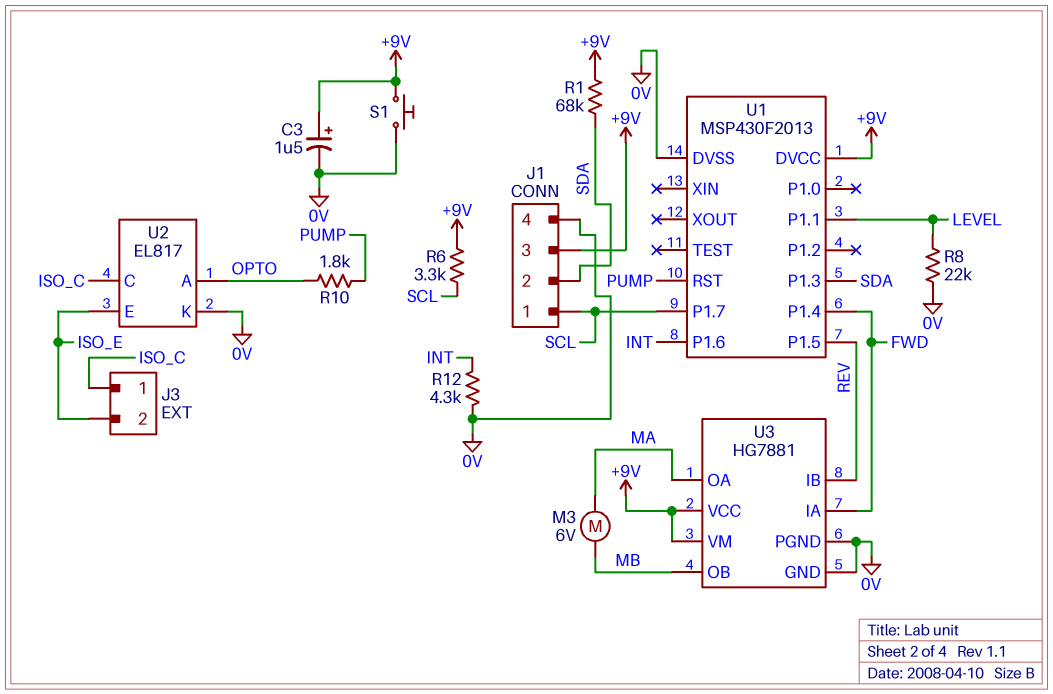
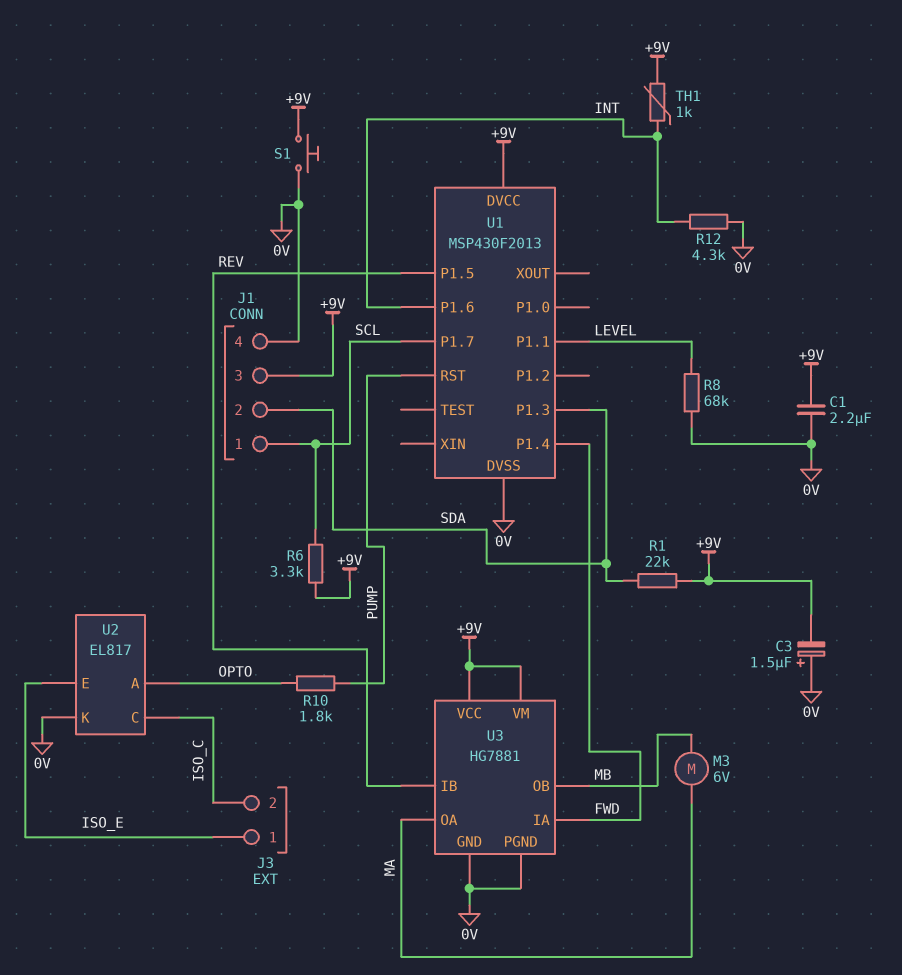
C1: none -> 2.2uF (+9V, 0V)
C3: 1.5uF (plus +9V, minus 0V) -> 1.5uF (plus 0V, minus +9V)
J3 pin 1: ISO_C -> ISO_E
J3 pin 2: ISO_E -> ISO_C
R1: 68k (+9V, SDA) -> 22k (+9V, SDA)
R8: 22k (0V, LEVEL) -> 68k (0V, LEVEL)
TH1: none -> 1k (+9V, INT)

